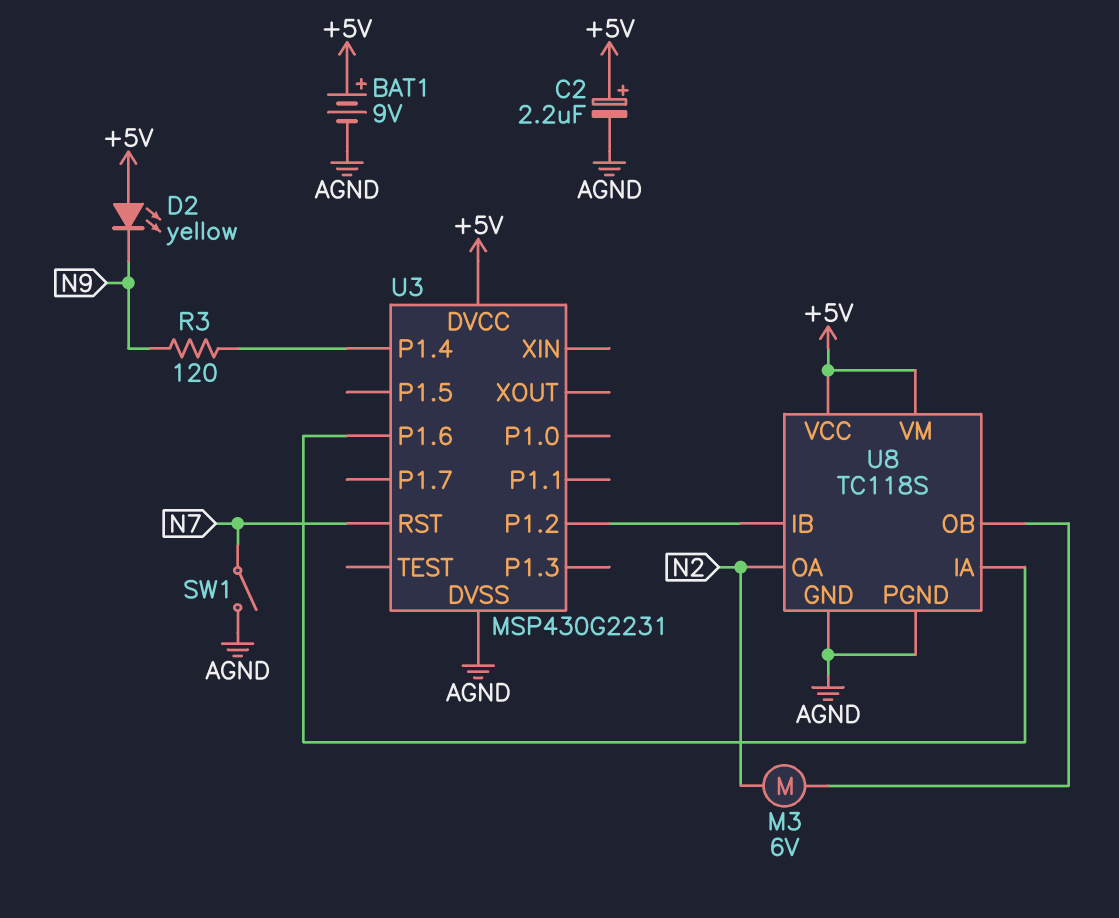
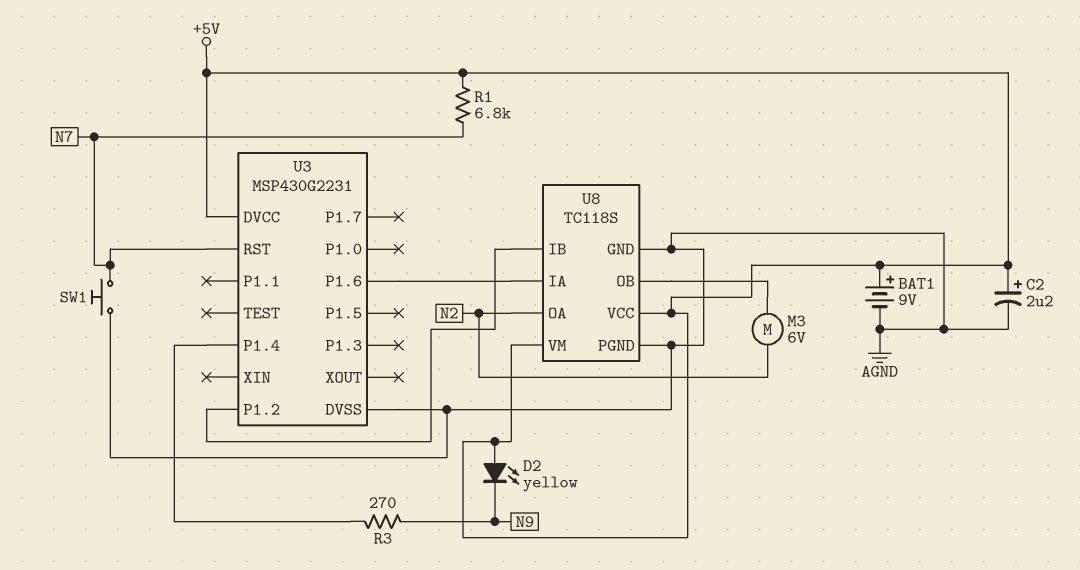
R1: none -> 6.8k (+5V, N7)
R3: 120 (N9, U3/P1.4) -> 270 (N9, U3/P1.4)
SW1: switch (AGND, N7) -> button (AGND, N7)

